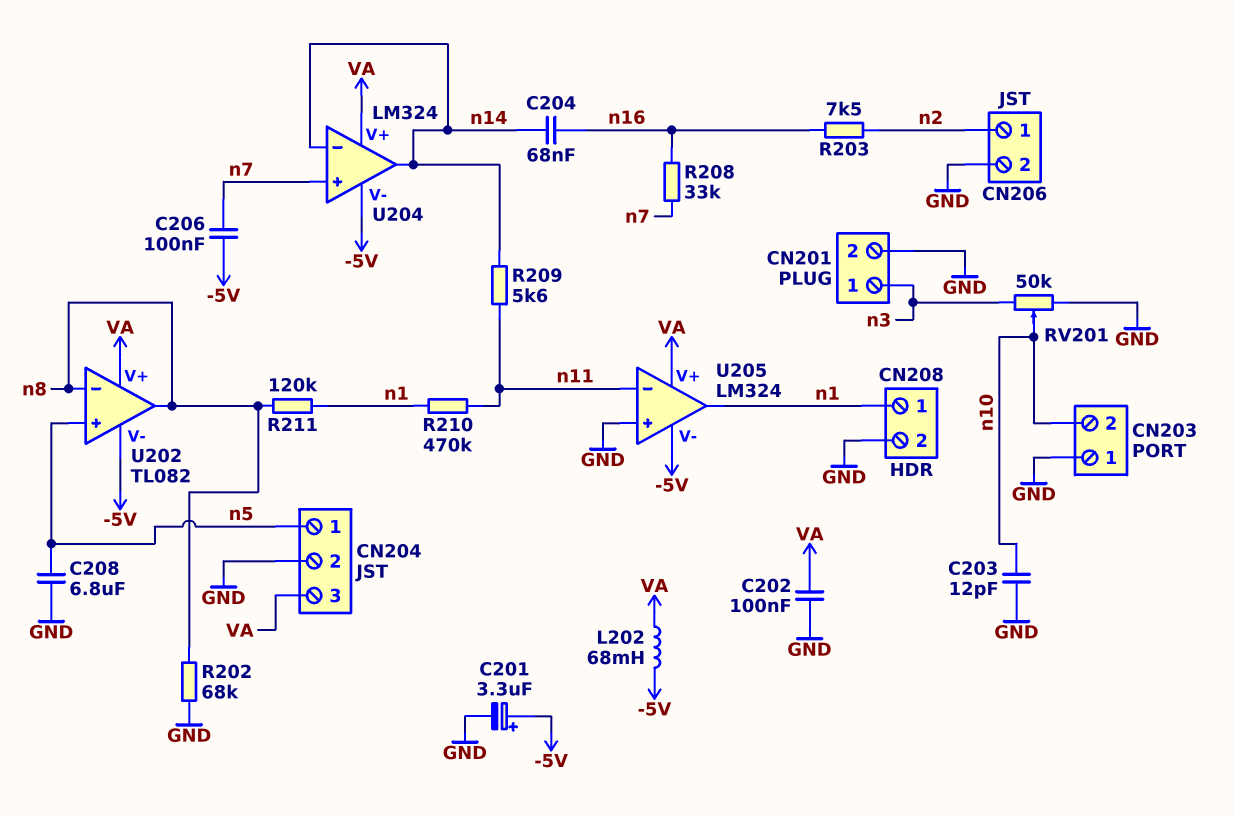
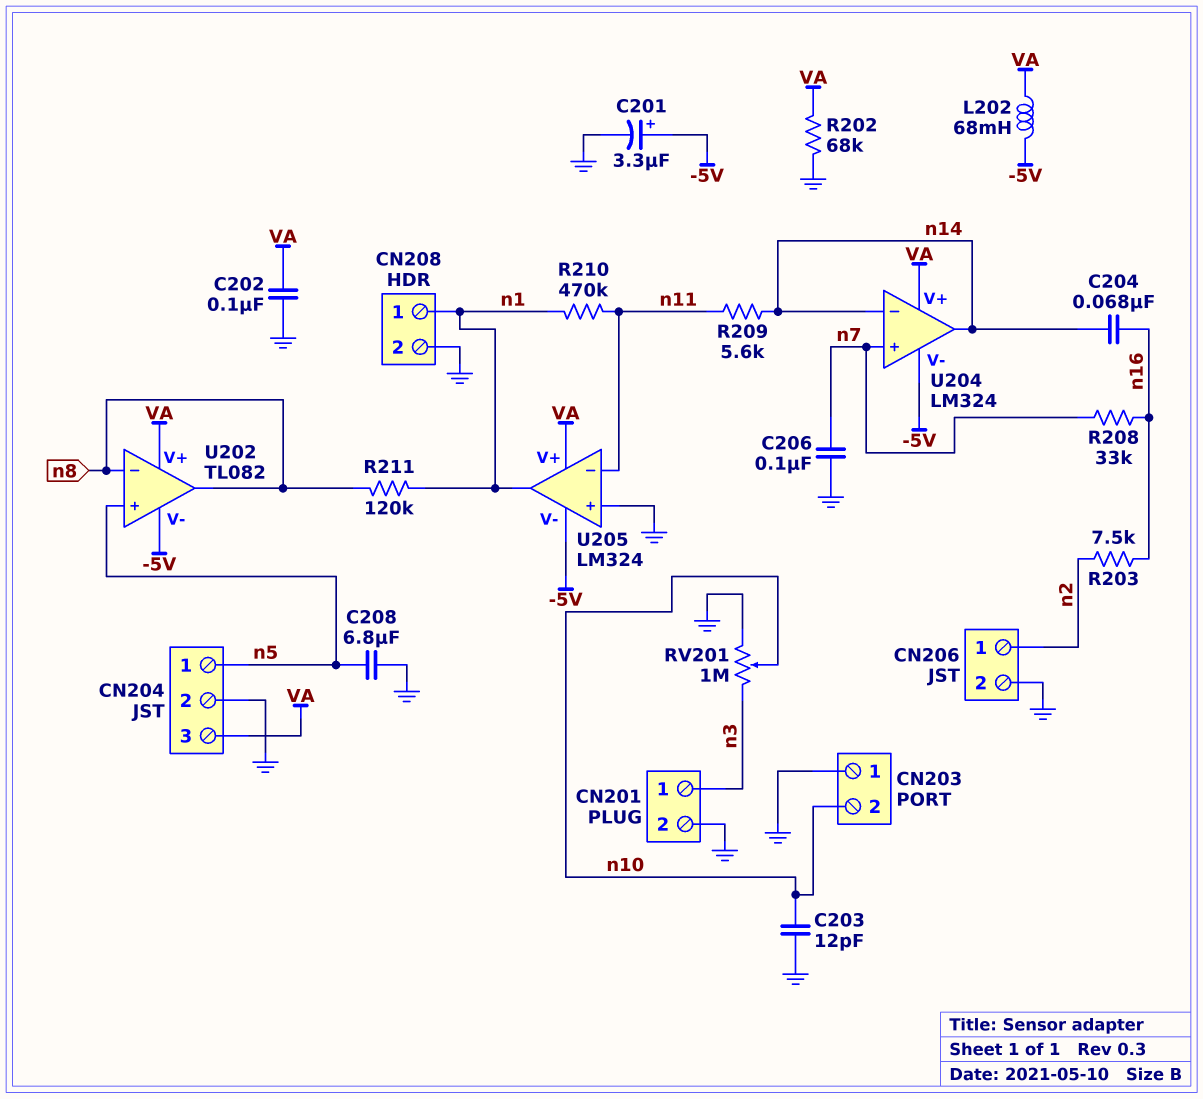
C206: 100nF (-5V, n7) -> 100nF (GND, n7)
R202: 68k (GND, n8) -> 68k (GND, VA)
RV201: 50k (GND, n3, wiper n10) -> 1M (GND, n3, wiper n10)

